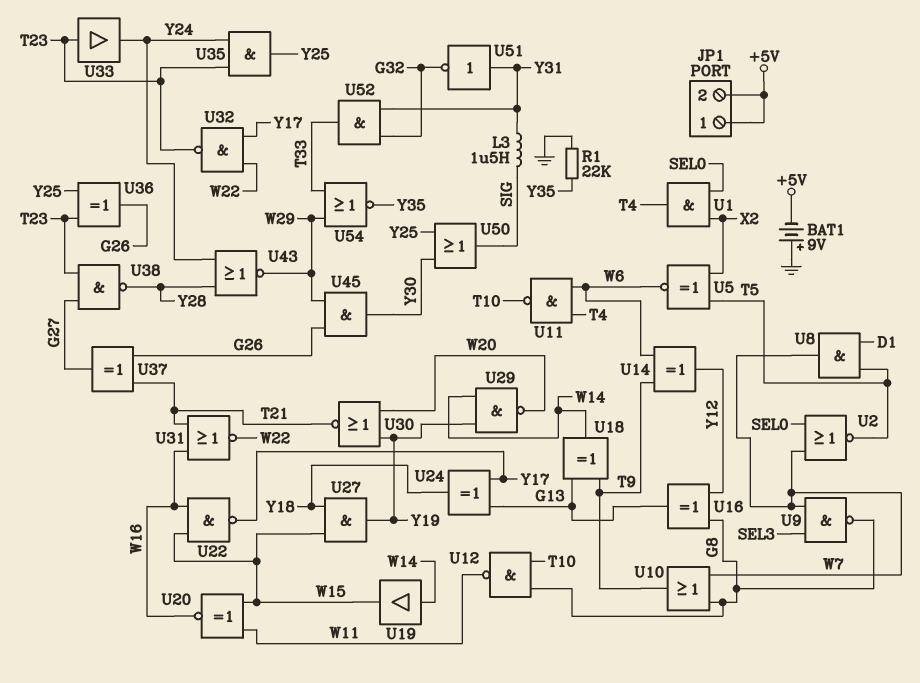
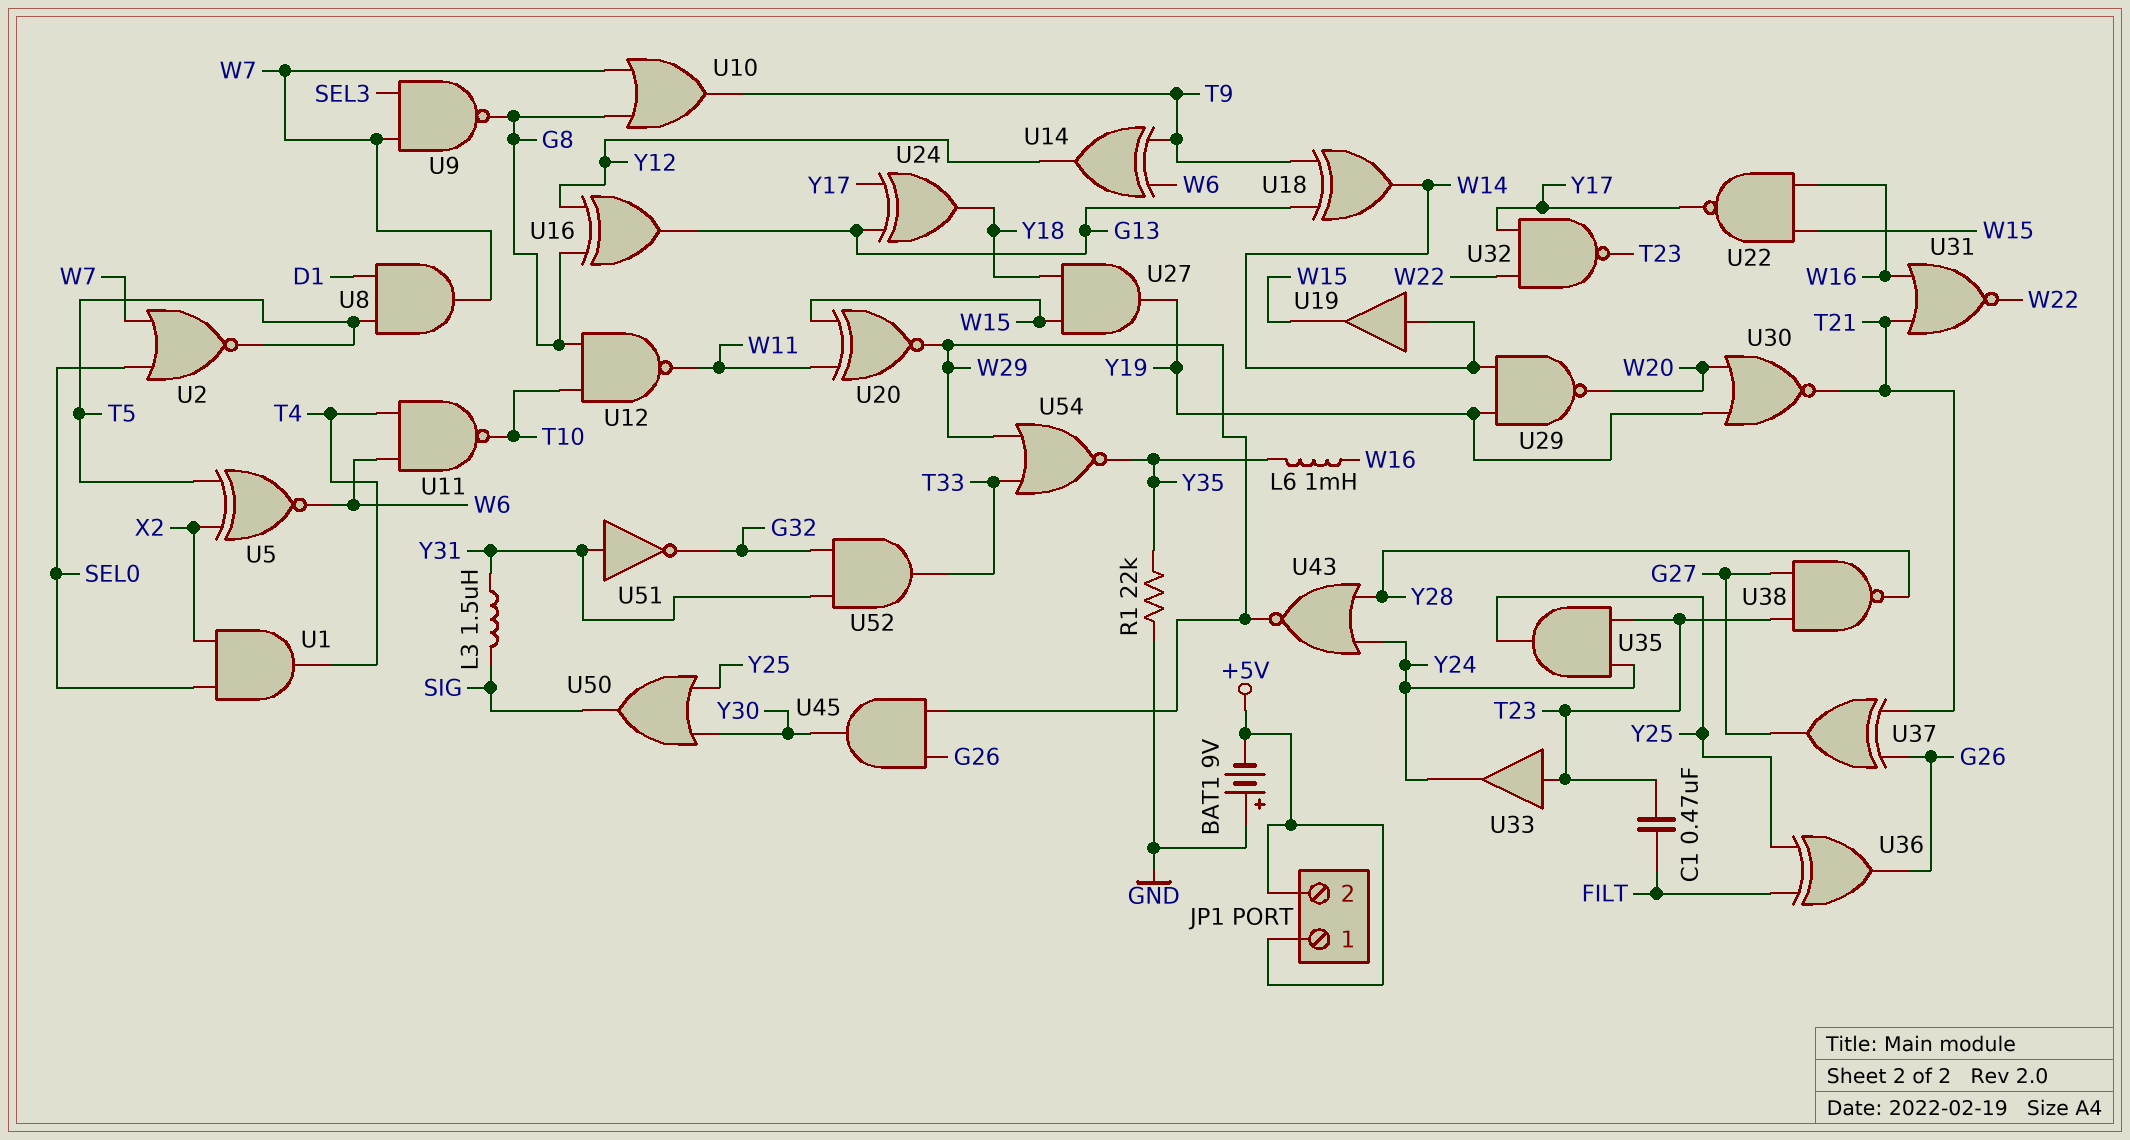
C1: none -> 470nF (FILT, T23)
L6: none -> 1mH (W16, Y35)
U20: XNOR (in W11, in W15, out W16) -> XNOR (in W11, in W15, out W29)
U36: XOR (in T23, in Y25, out G26) -> XOR (in FILT, in Y25, out G26)

